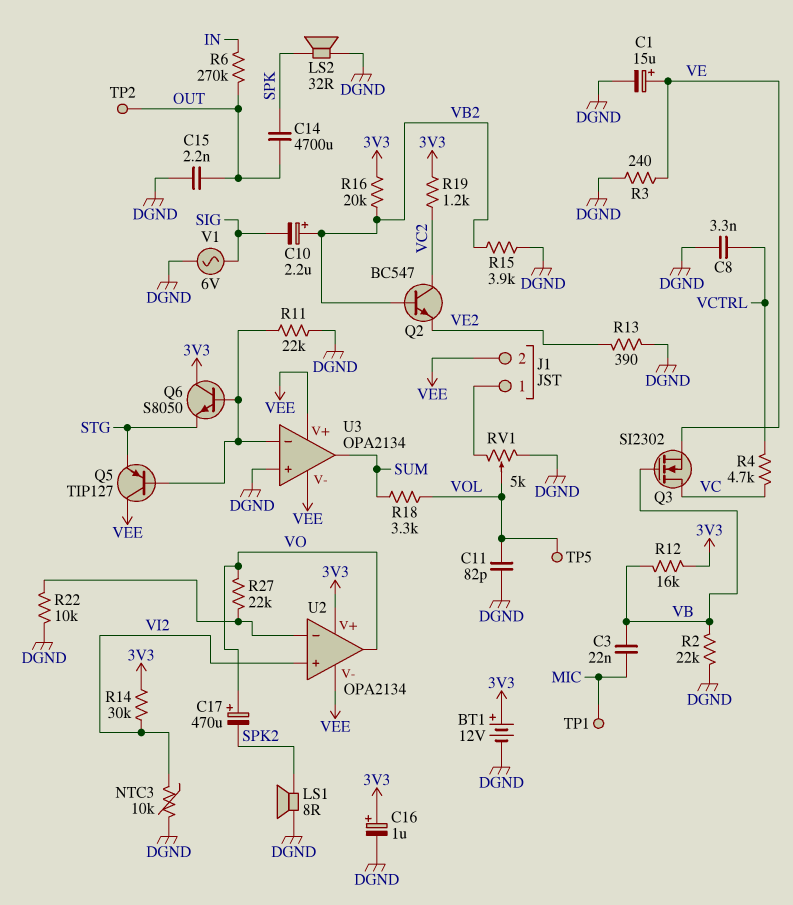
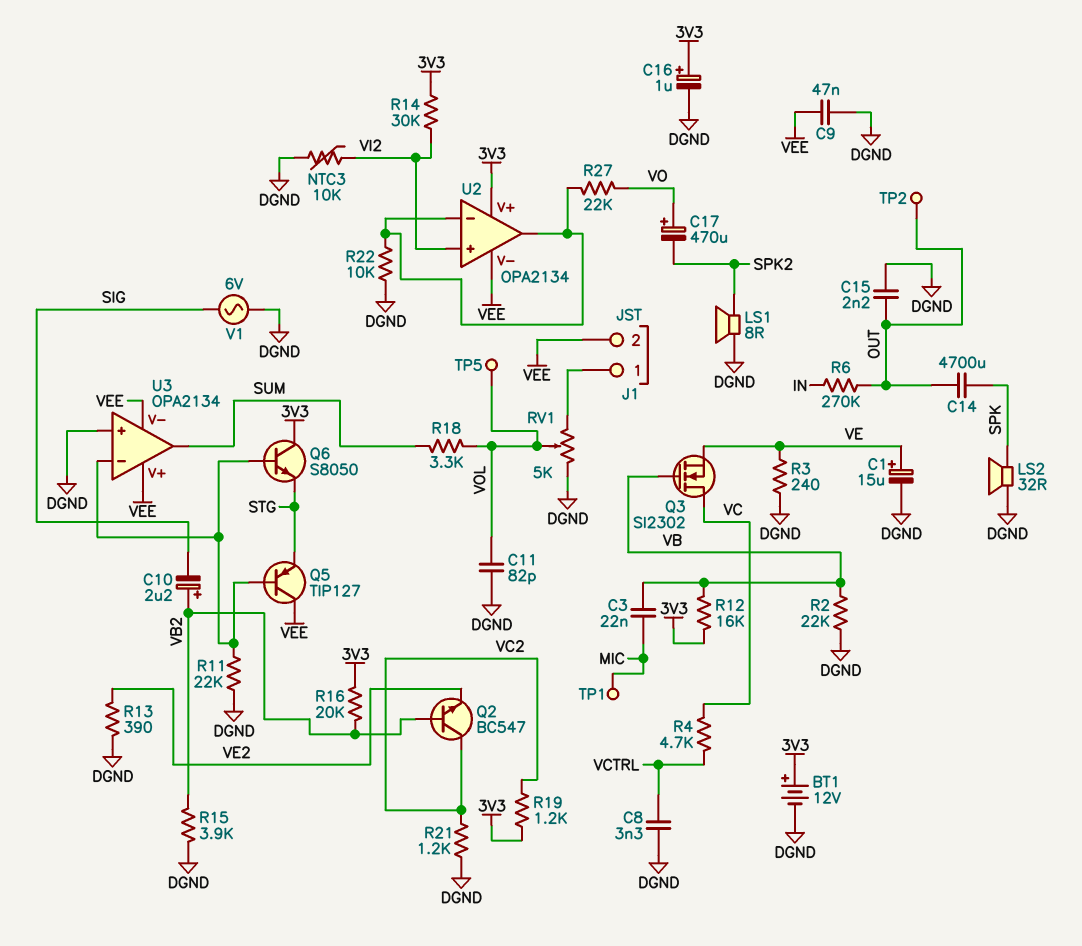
C9: none -> 47nF (DGND, VEE)
R21: none -> 1.2k (DGND, VC2)
U2 pin out: VO -> U2/in-

